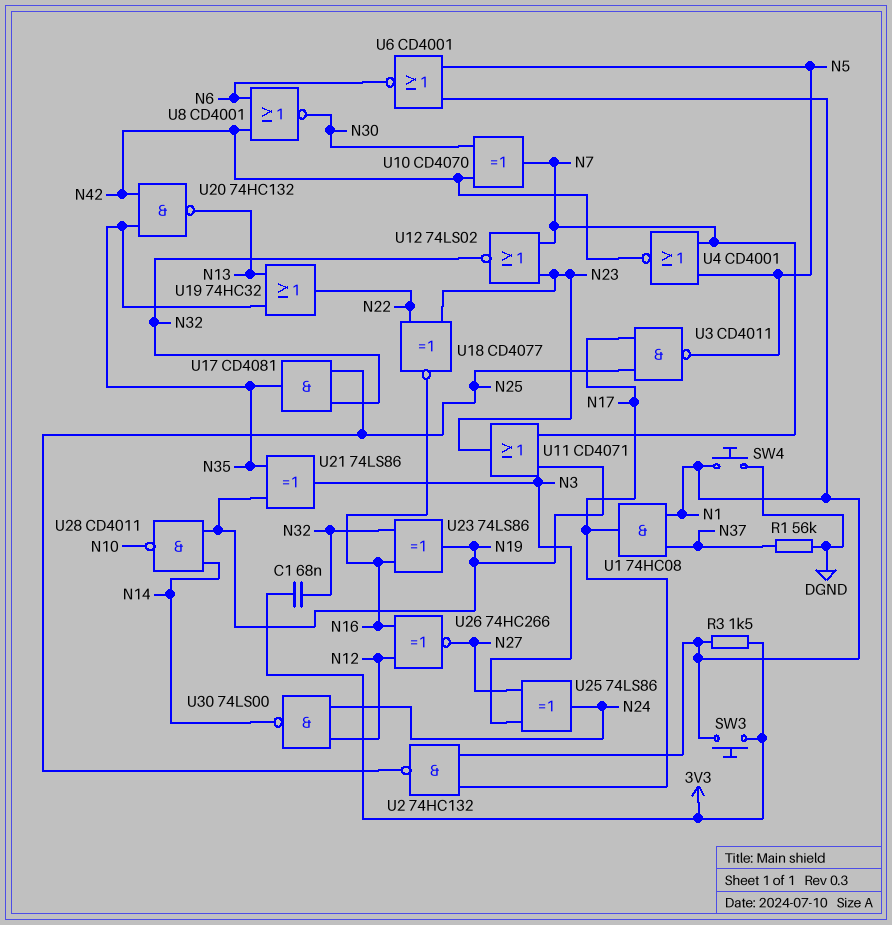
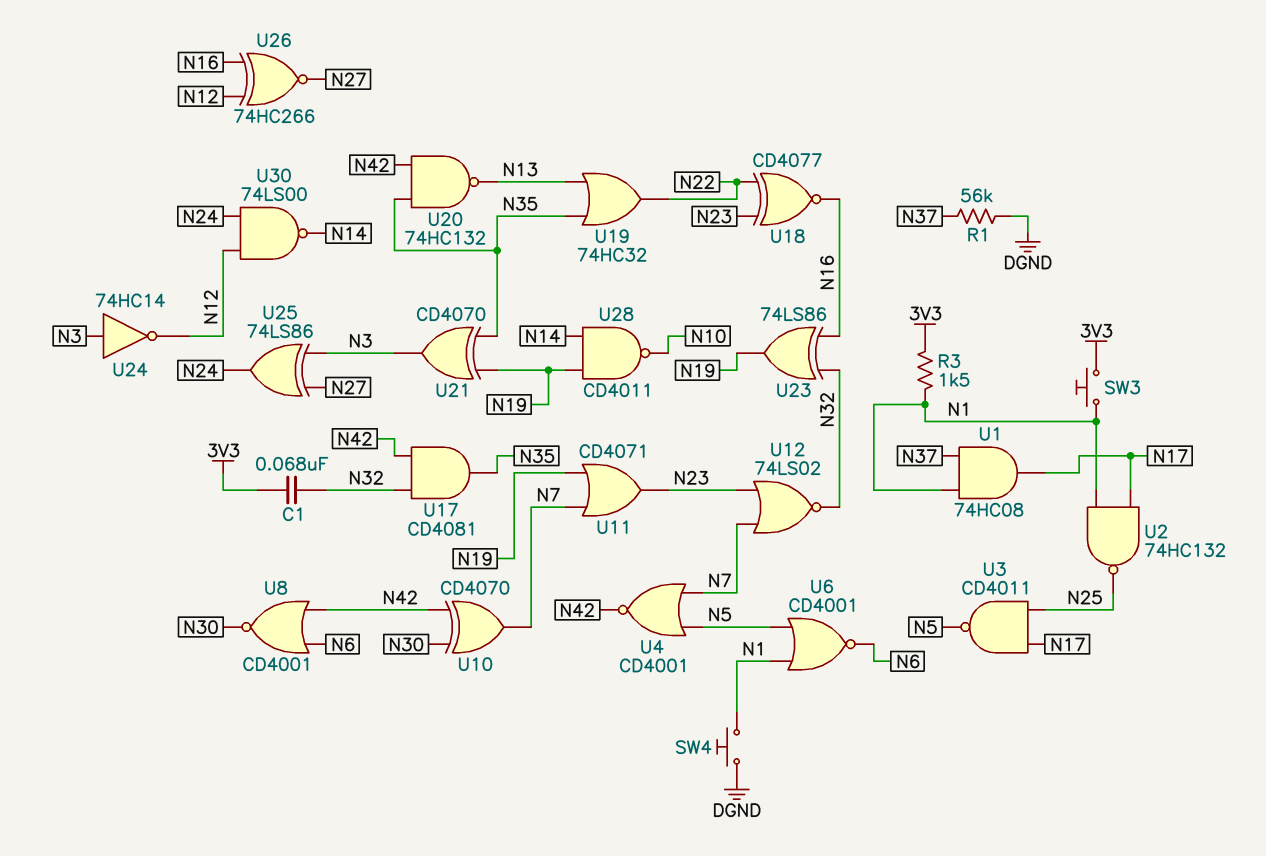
U17: AND CD4081 (in N25, in N32, out N35) -> AND CD4081 (in N32, in N42, out N35)
U21: XOR 74LS86 (in N19, in N35, out N3) -> XOR CD4070 (in N19, in N35, out N3)
U24: none -> NOT 74HC14 (in N3, out N12)

